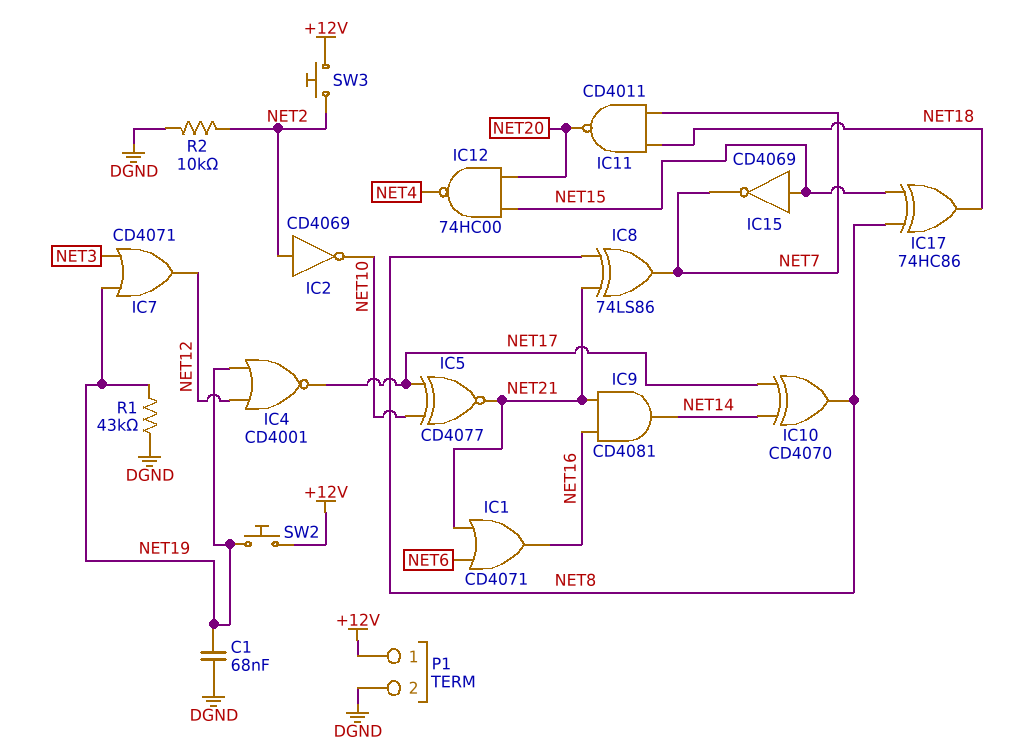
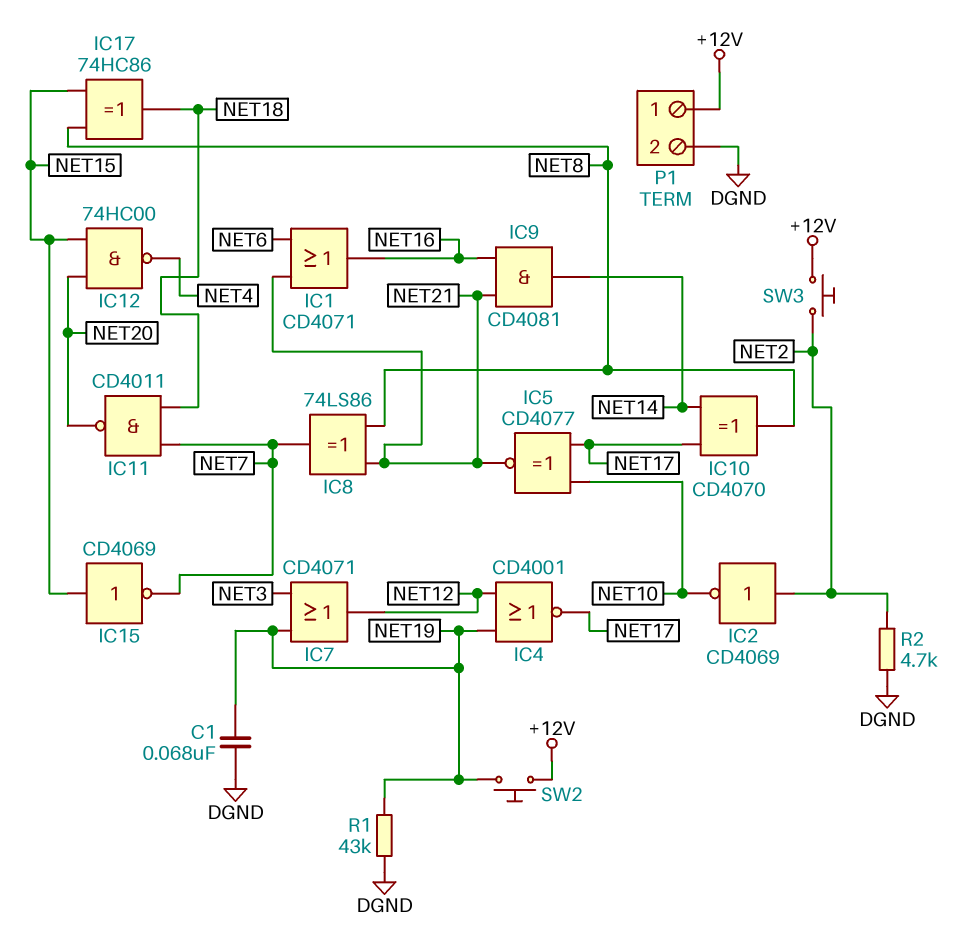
R2: 10k (DGND, NET2) -> 4.7k (DGND, NET2)

